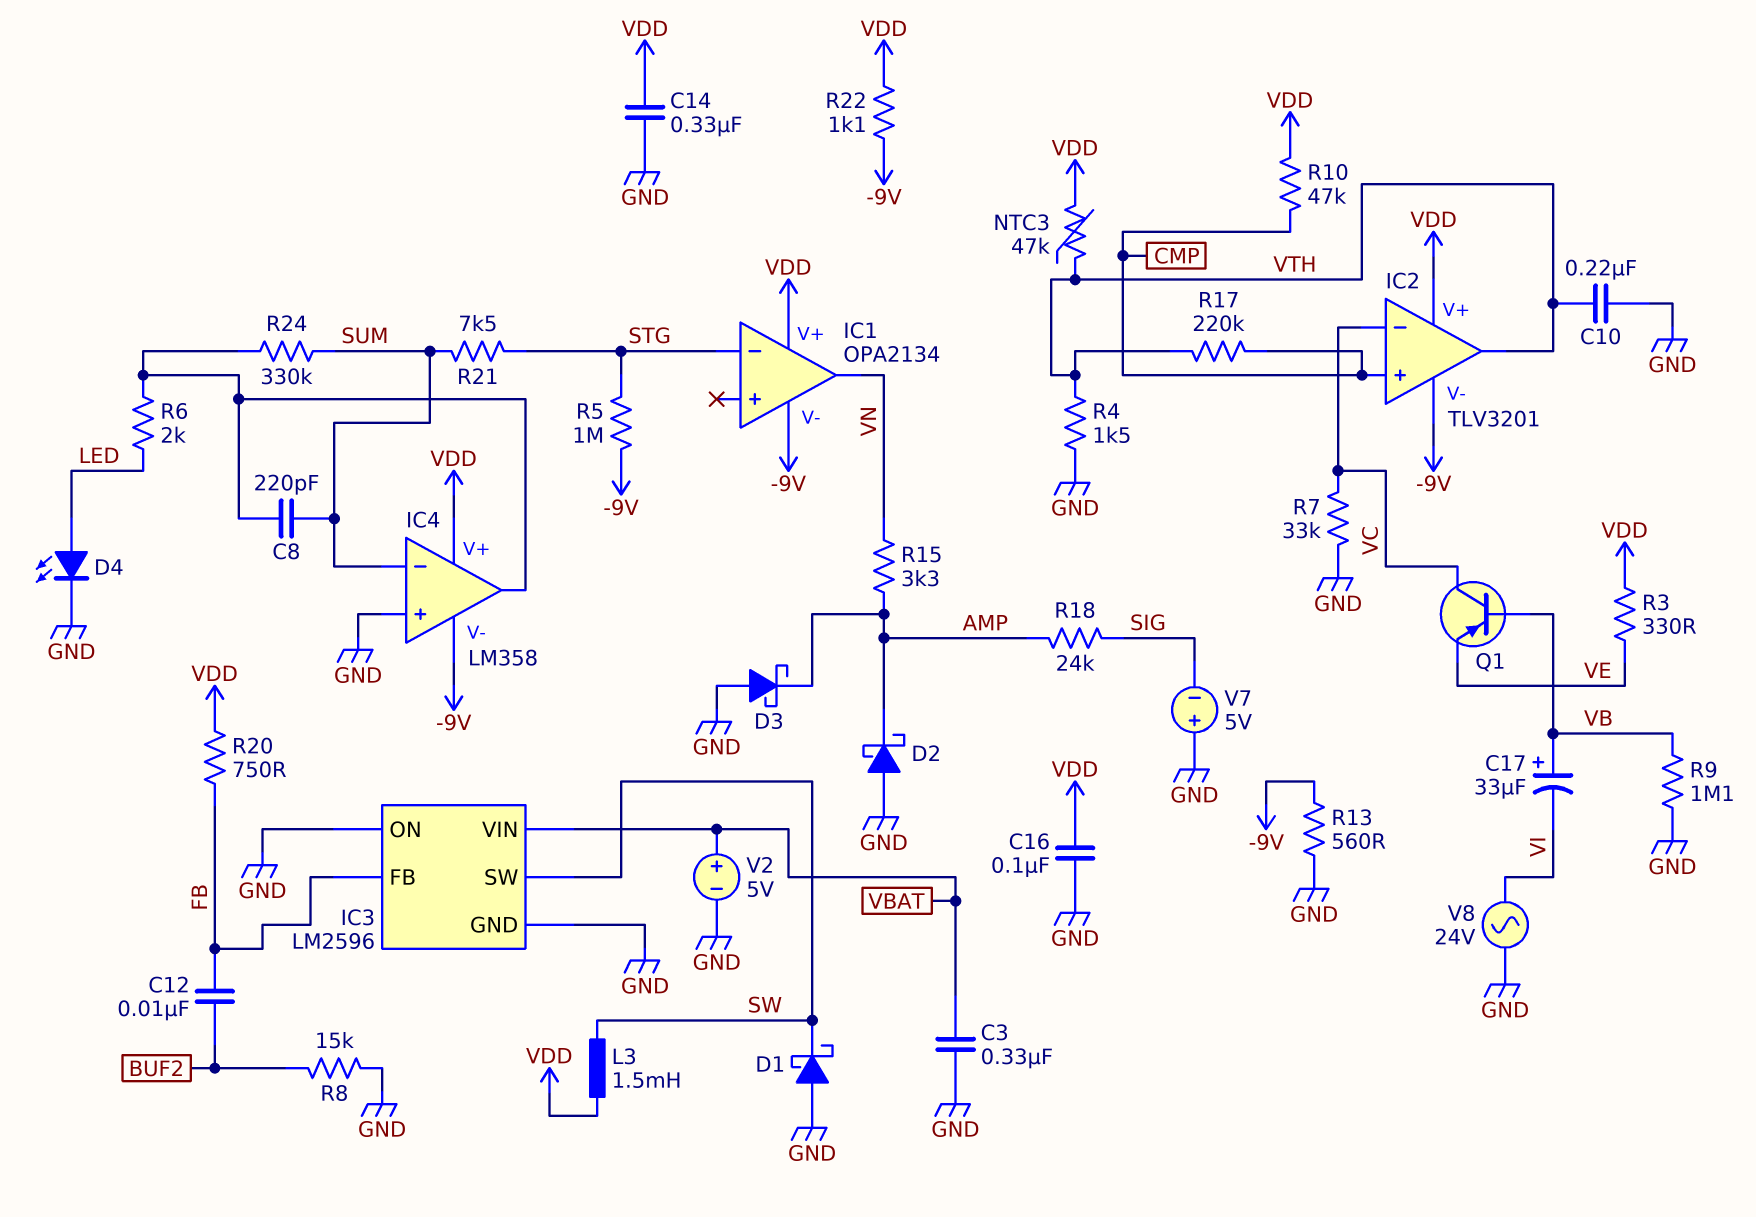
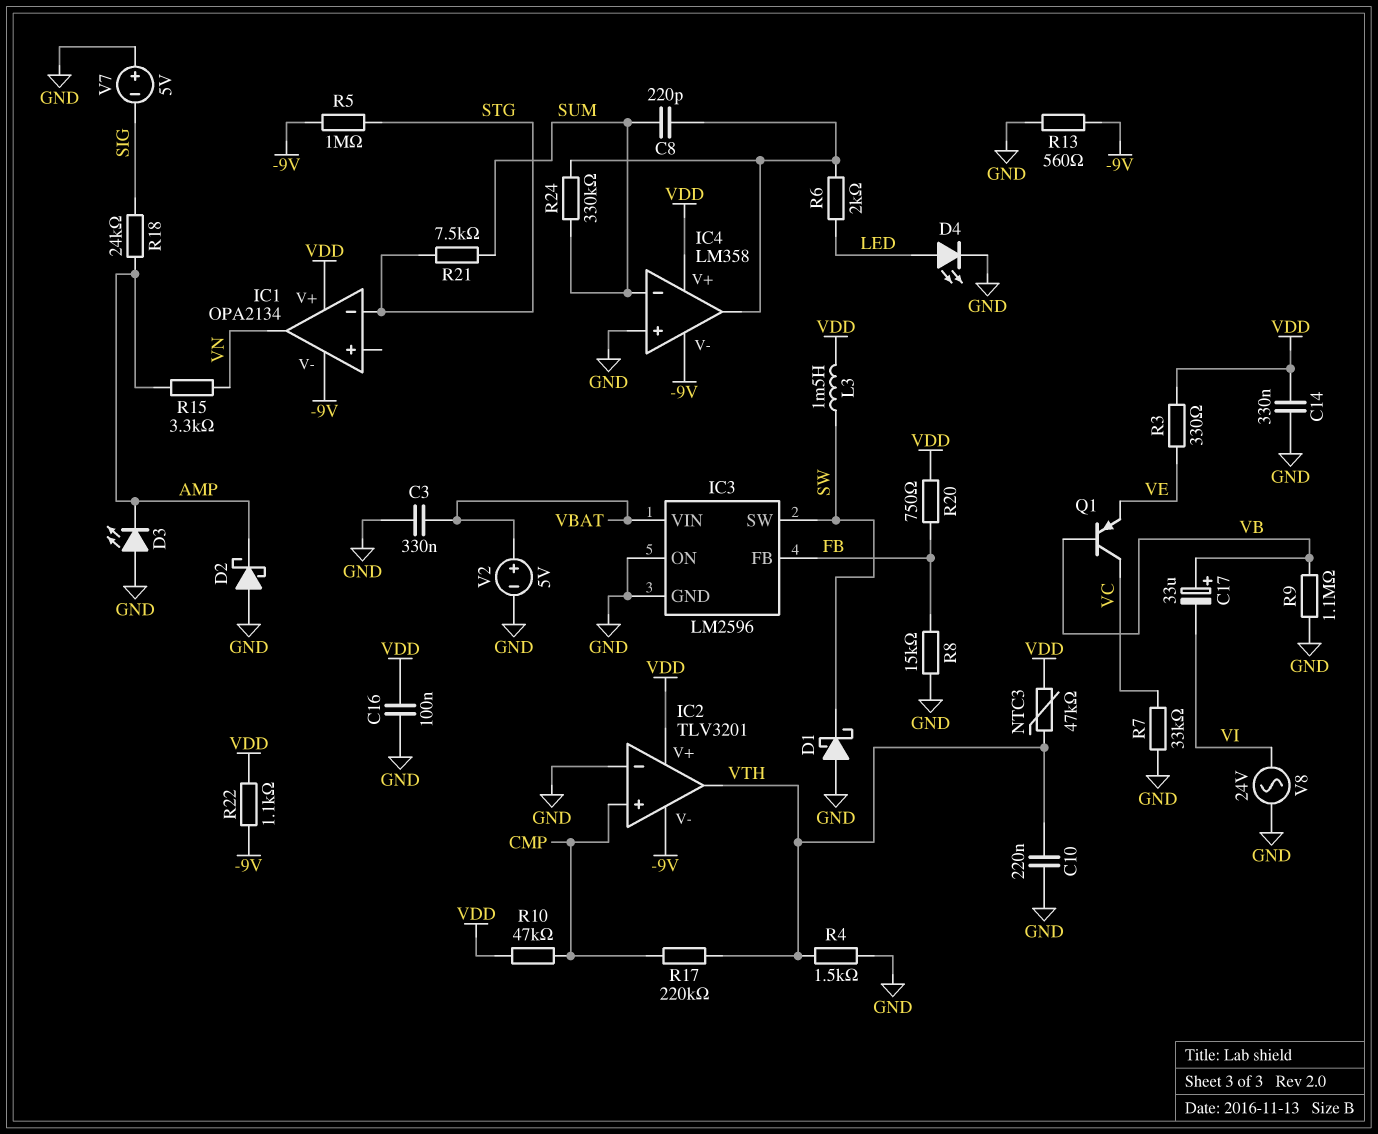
C12: 10nF (BUF2, FB) -> none
D3: schottky (A GND, K AMP) -> LED (A GND, K AMP)
IC2 pin in-: VC -> GND
R8: 15k (BUF2, GND) -> 15k (FB, GND)

